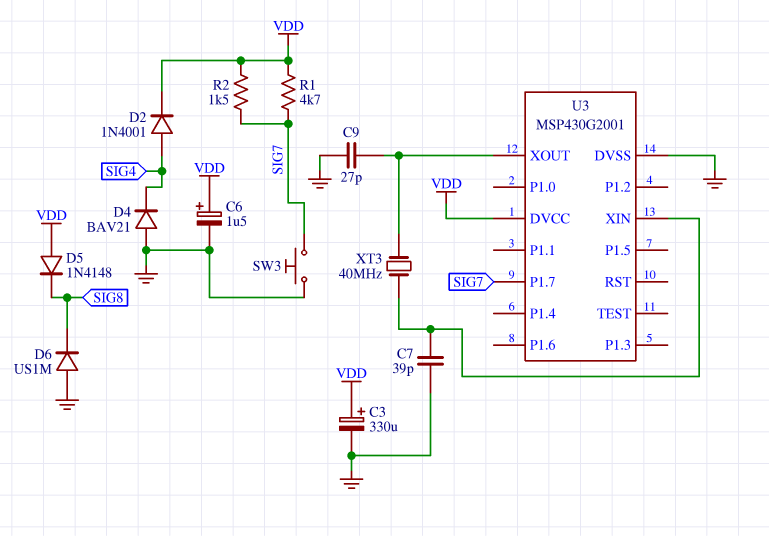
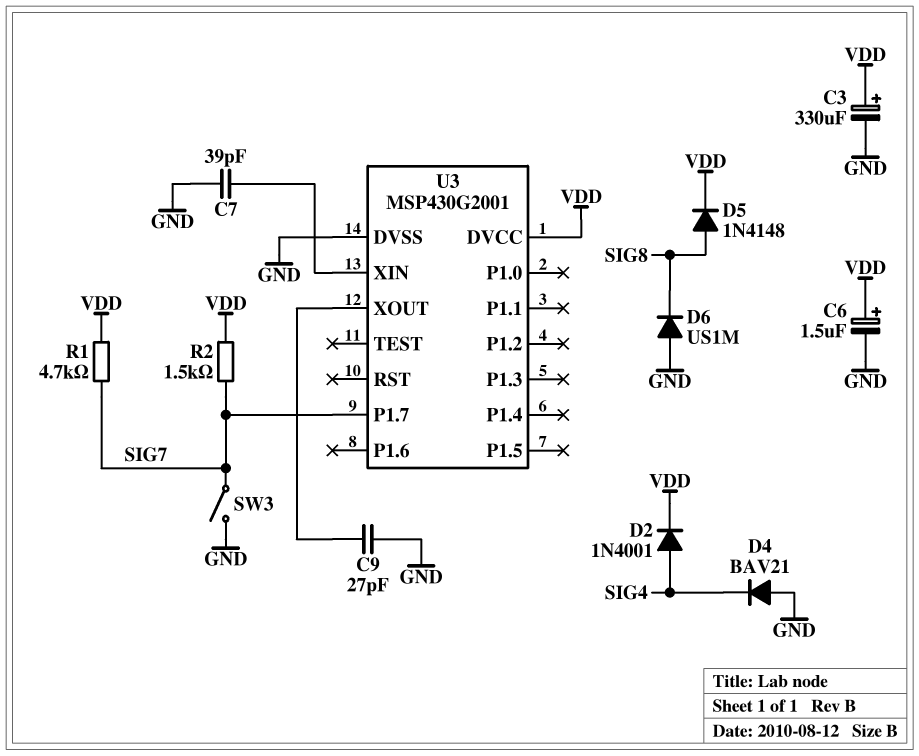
D5: diode 1N4148 (A VDD, K SIG8) -> diode 1N4148 (A SIG8, K VDD)
SW3: button (GND, SIG7) -> switch (GND, SIG7)
XT3: 40MHz (U3/XIN, U3/XOUT) -> none

